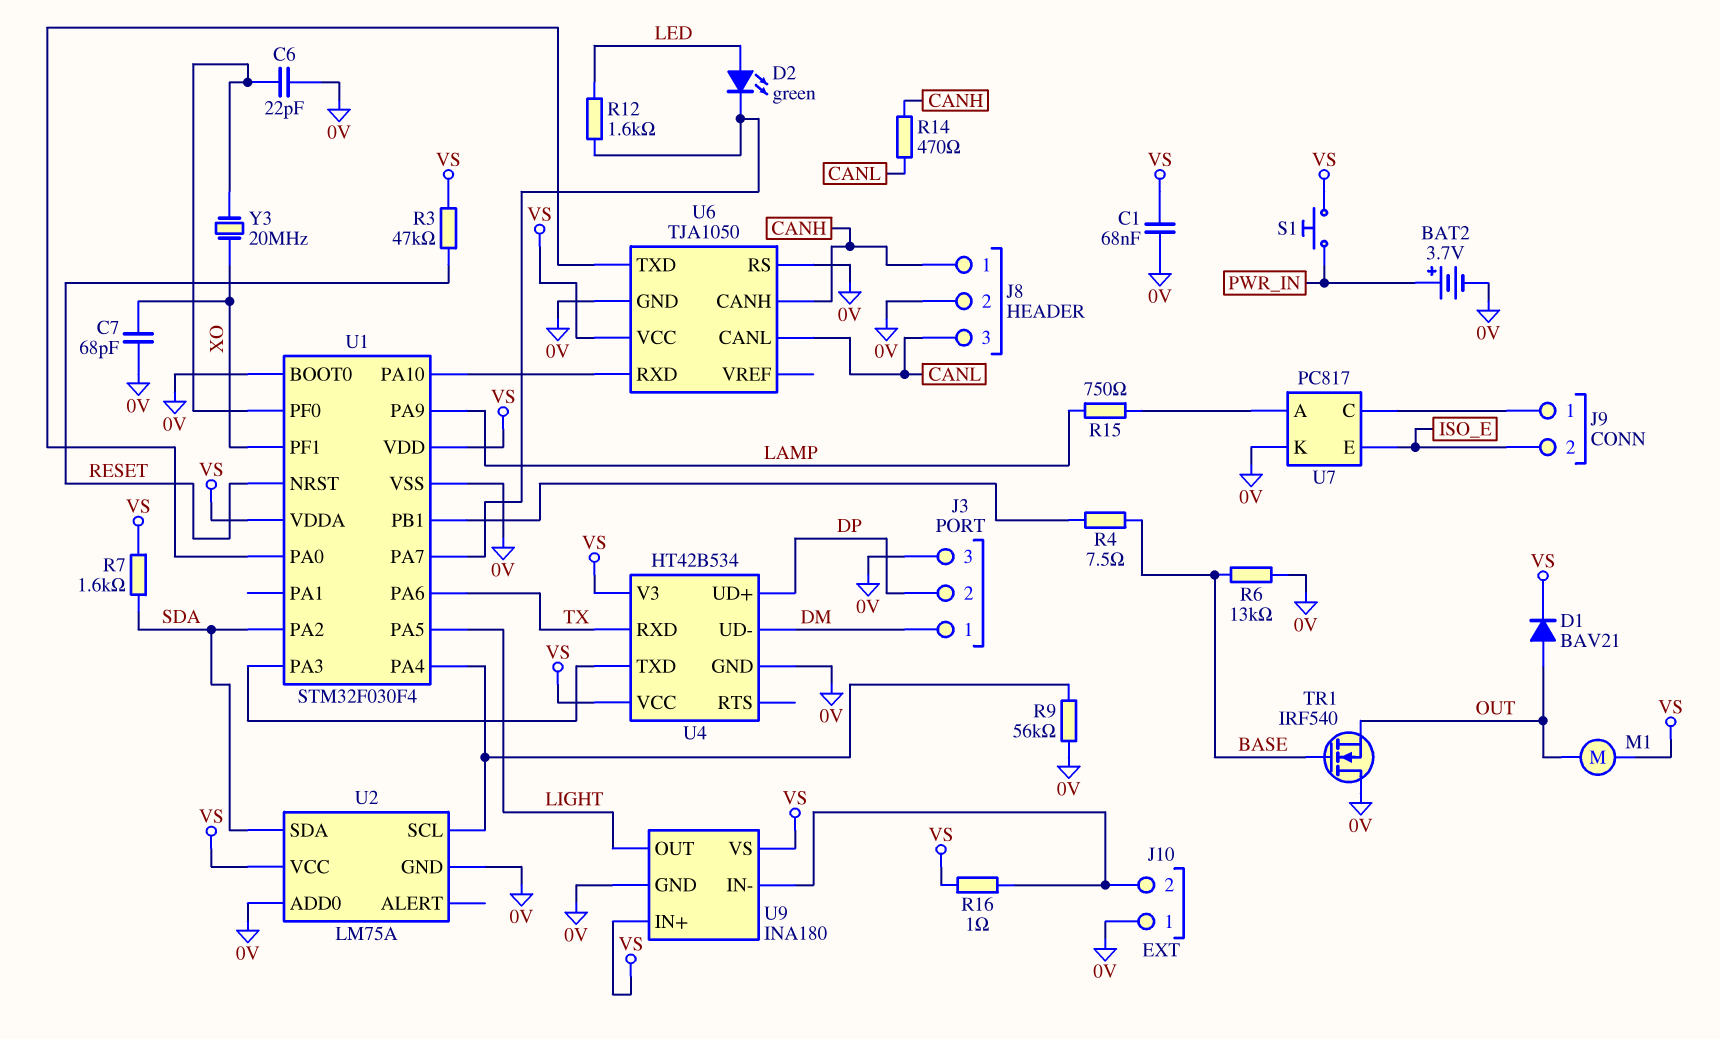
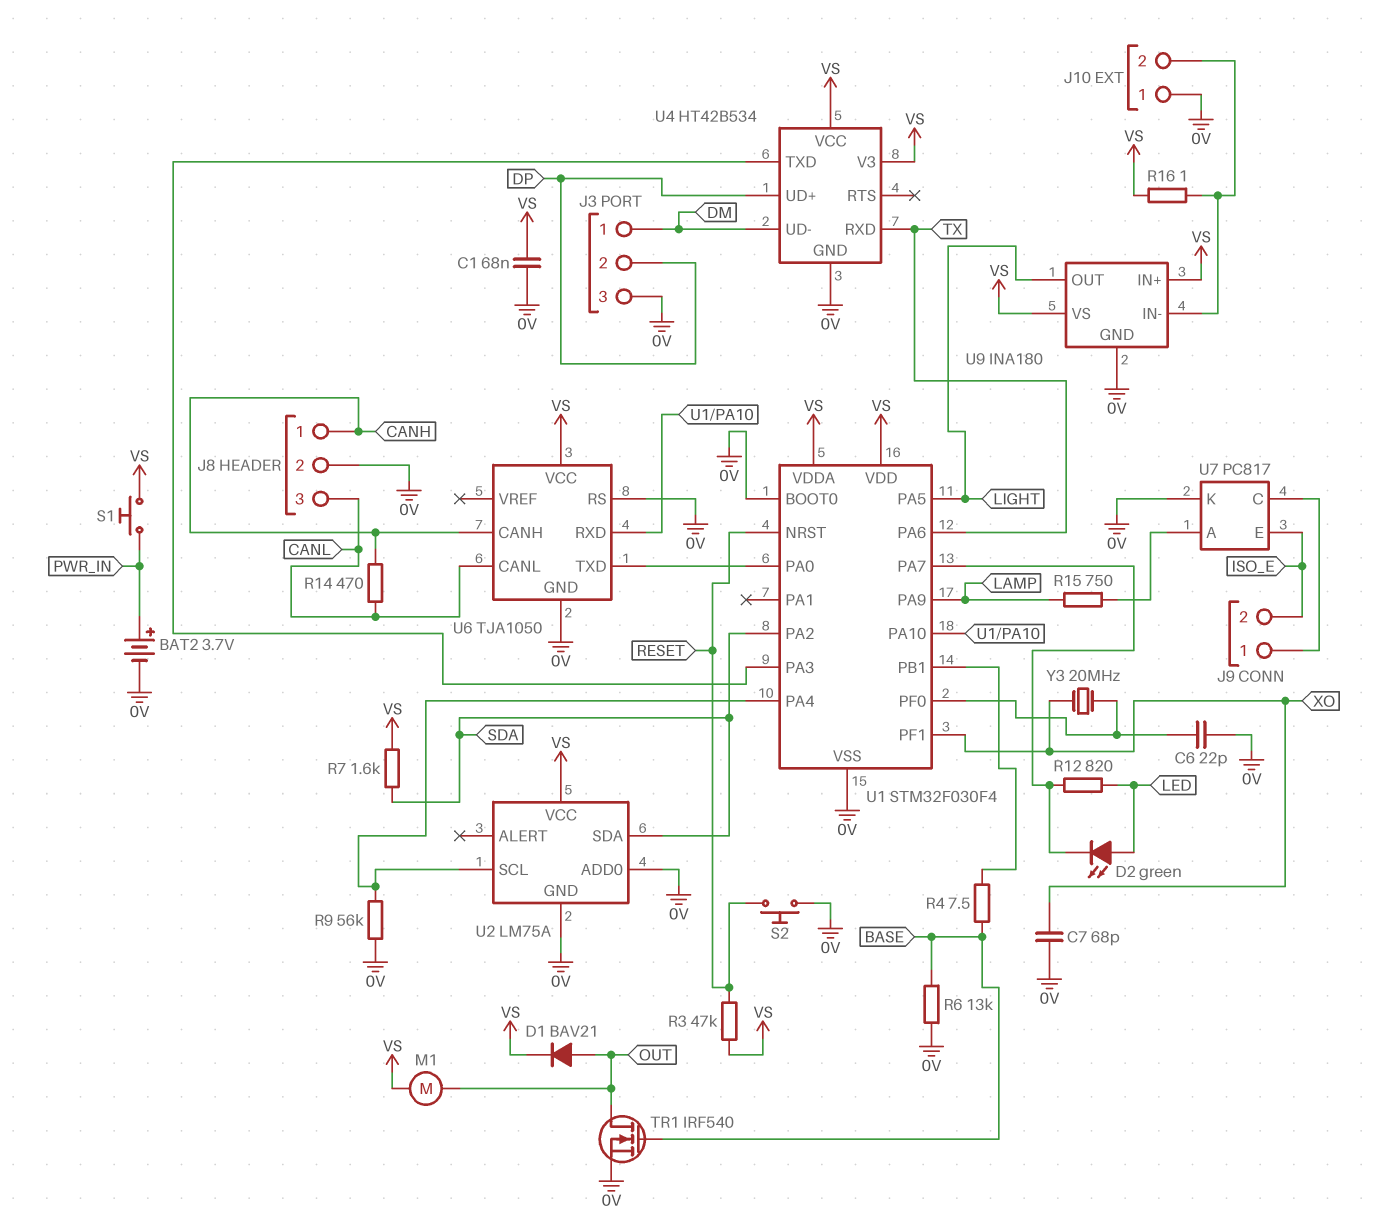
R12: 1.6k (LED, U1/PA7) -> 820 (LED, U1/PA7)
S2: none -> button (0V, RESET)
TR1: NMOS IRF540 (G BASE, D 0V, S OUT) -> NMOS IRF540 (G BASE, D OUT, S 0V)

